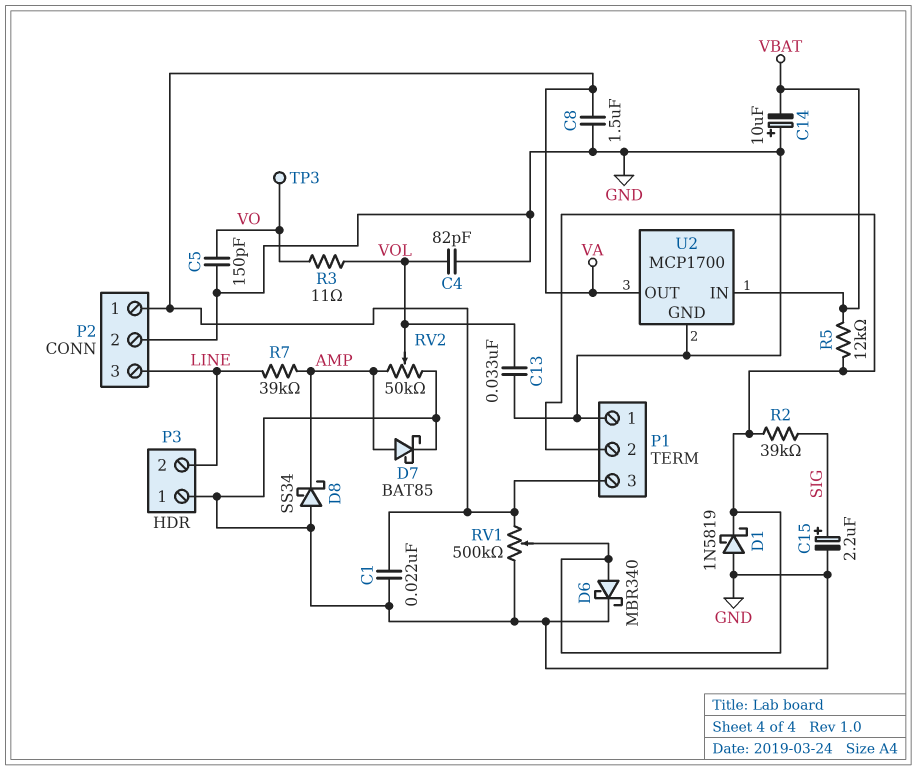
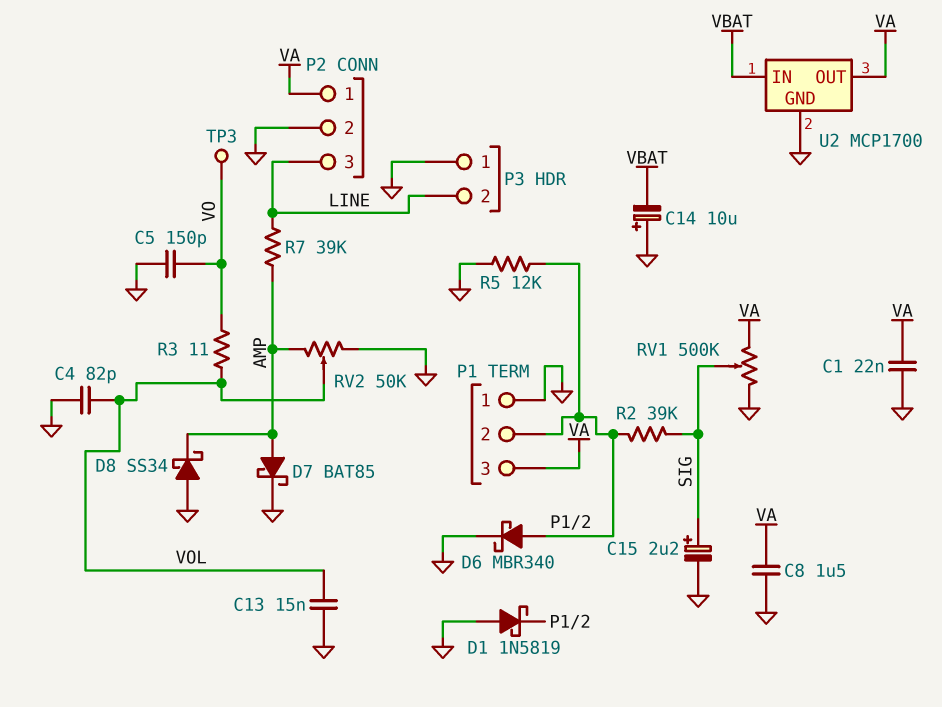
C13: 33nF (GND, VOL) -> 15nF (GND, VOL)
R5: 12k (P1/2, VBAT) -> 12k (GND, P1/2)
RV1: 500k (GND, VA, wiper P1/2) -> 500k (GND, VA, wiper SIG)

